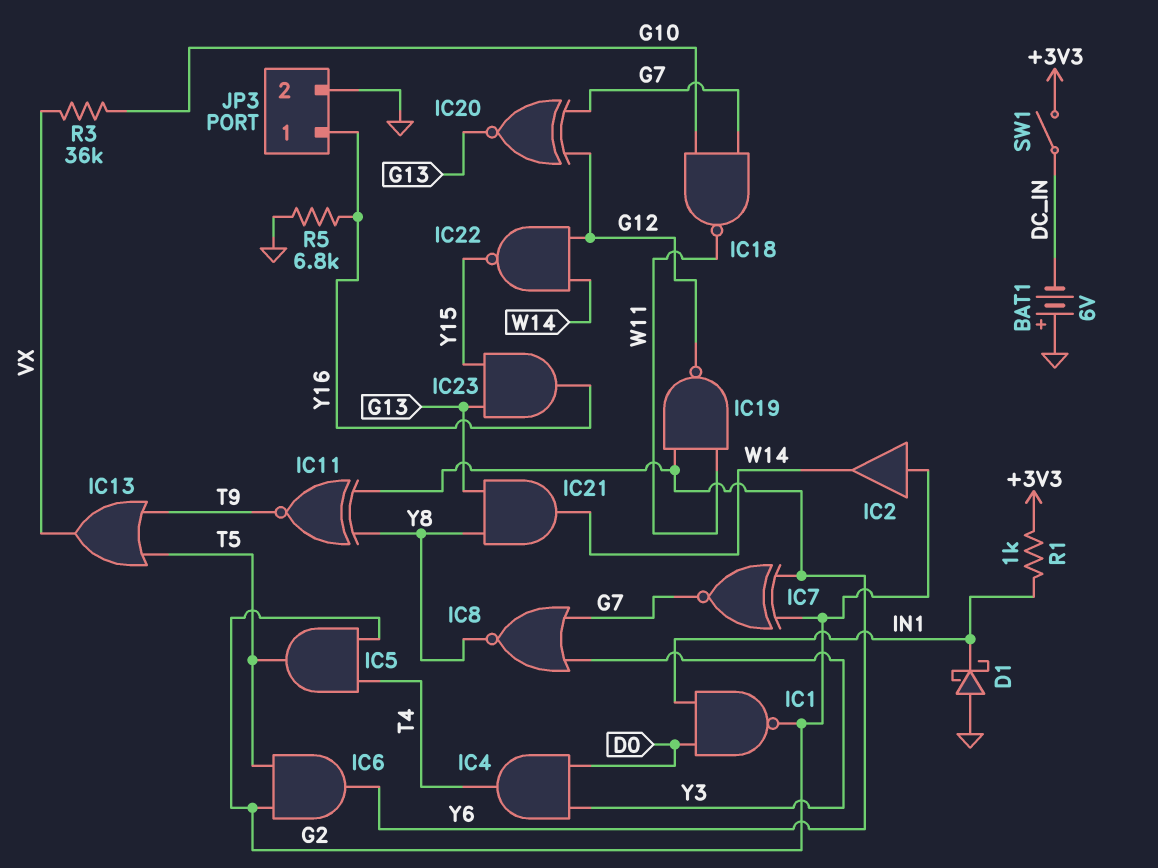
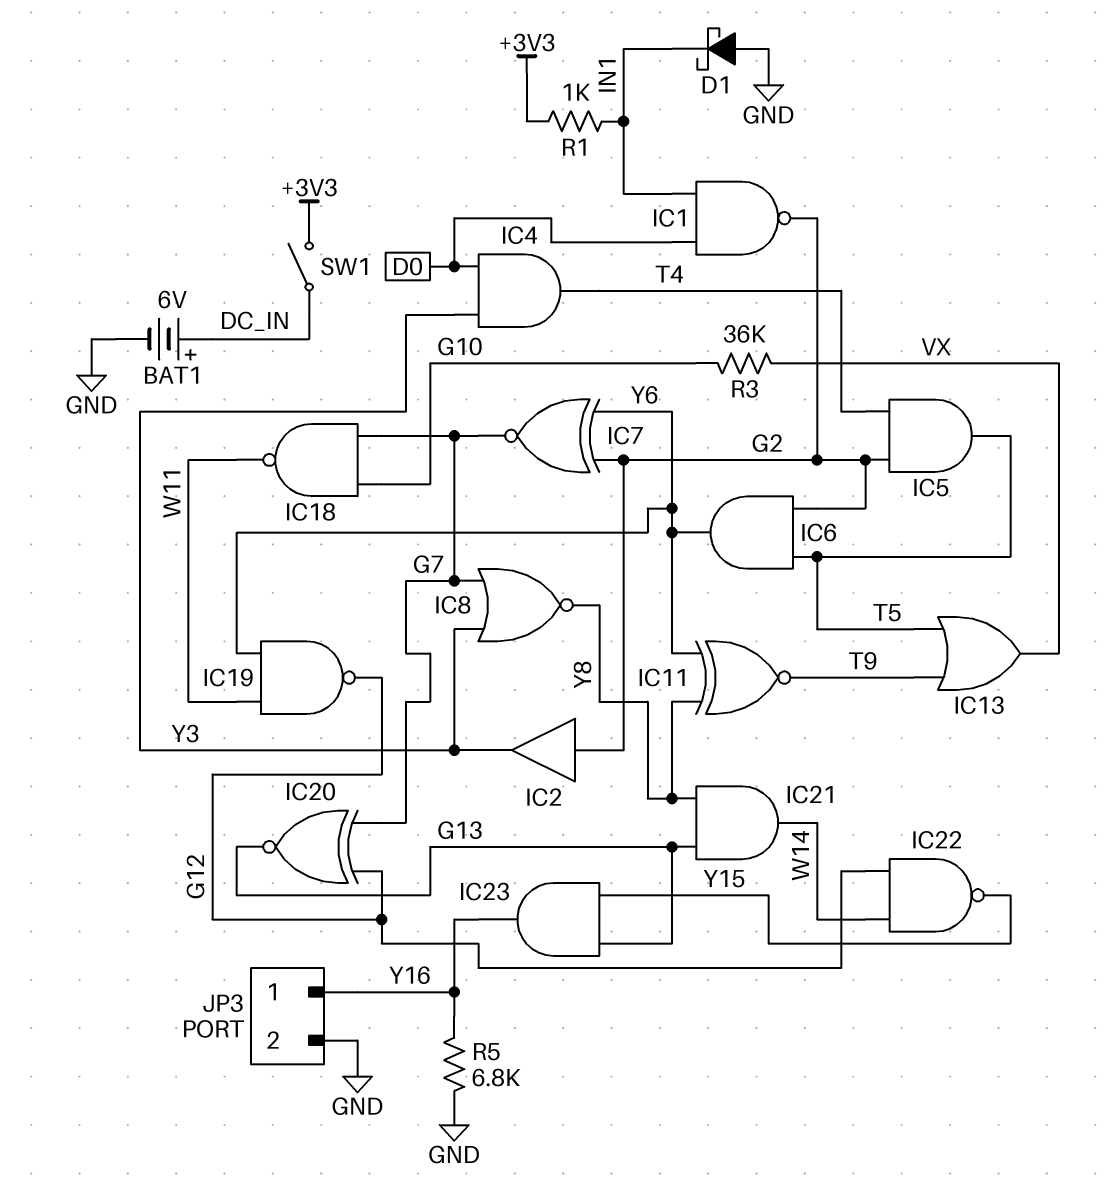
BAT1: 6V (plus GND, minus DC_IN) -> 6V (plus DC_IN, minus GND)
IC2: buffer (in G2, out W14) -> buffer (in G2, out Y3)

